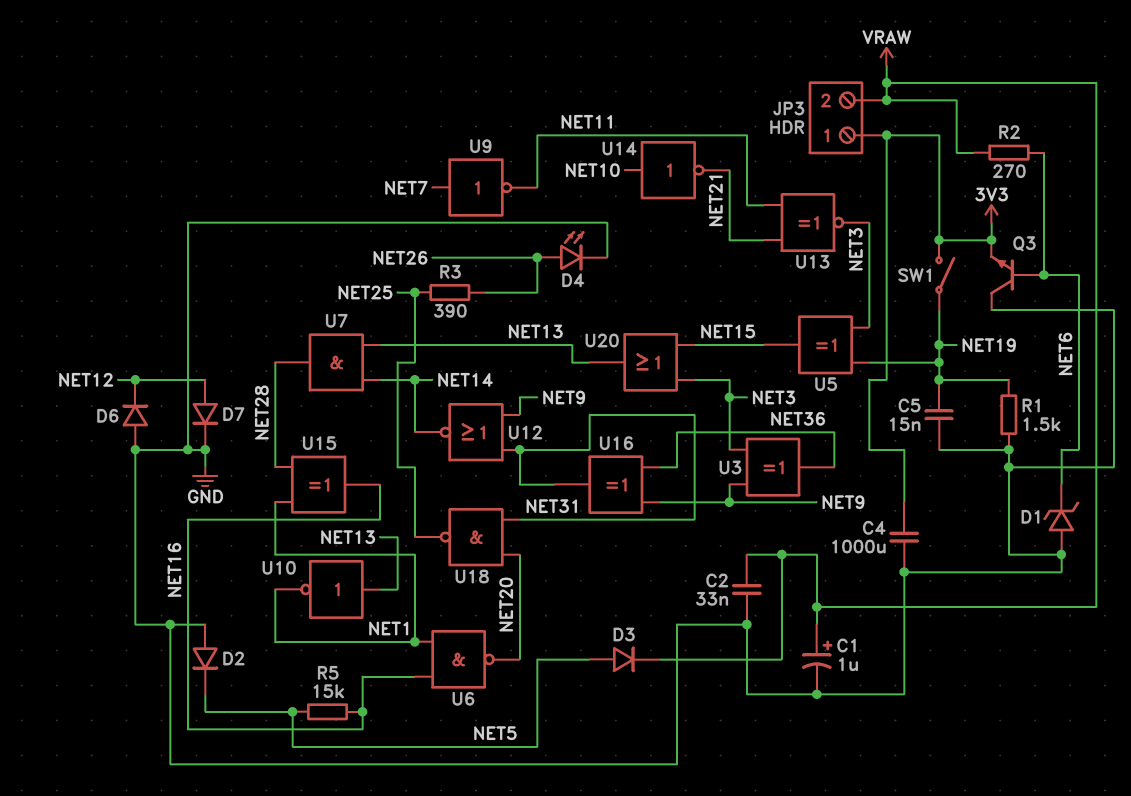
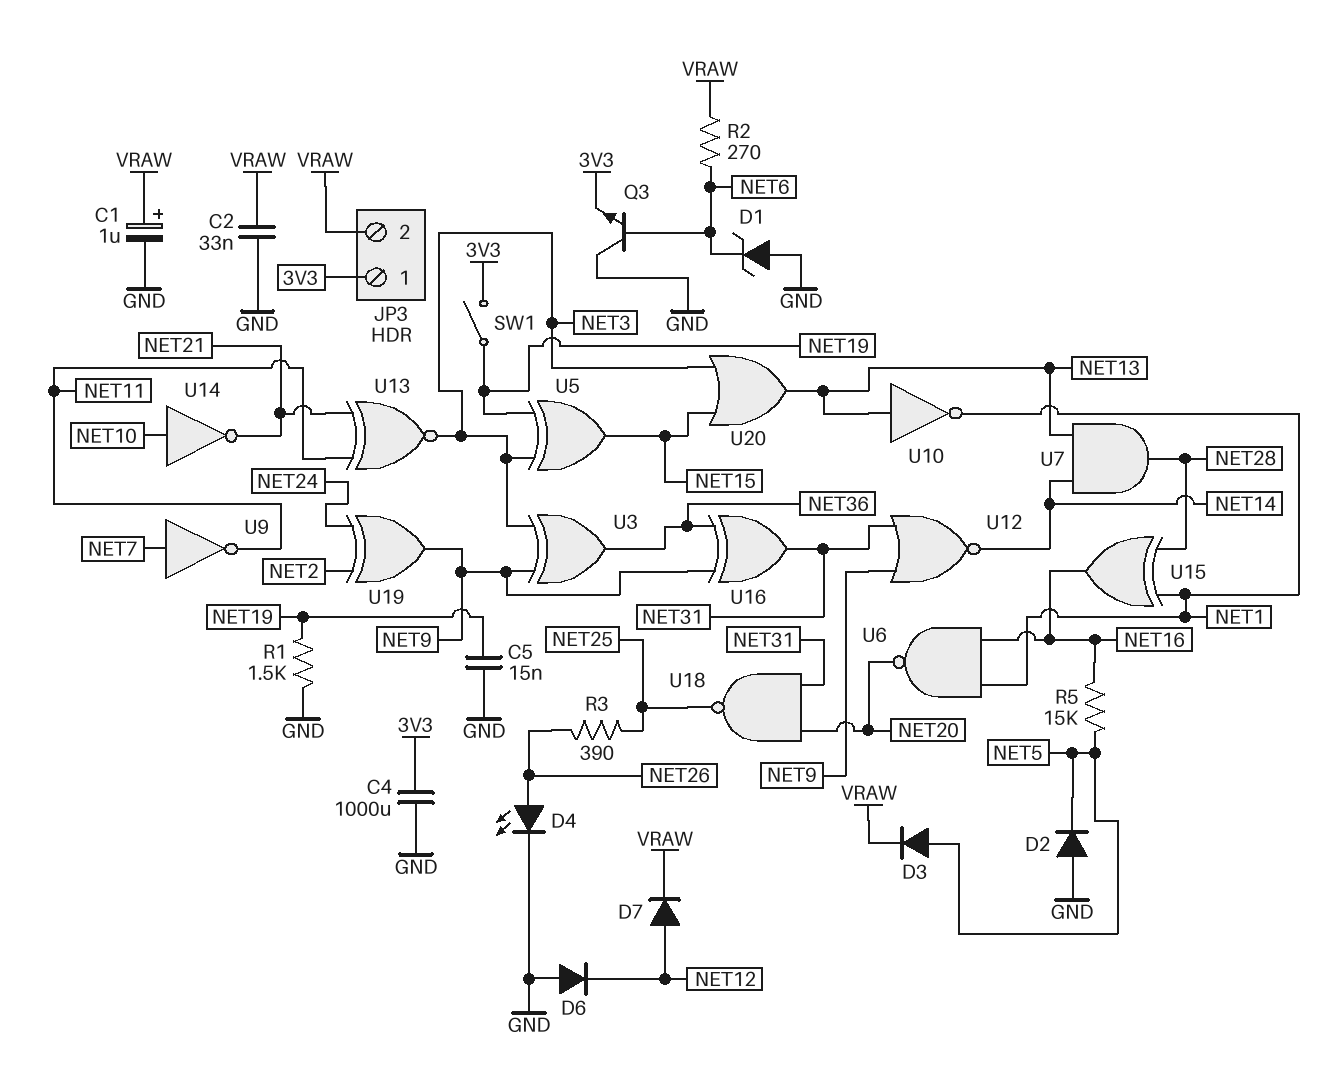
D7: diode (A NET12, K GND) -> diode (A NET12, K VRAW)
U19: none -> XOR (in NET2, in NET24, out NET9)

